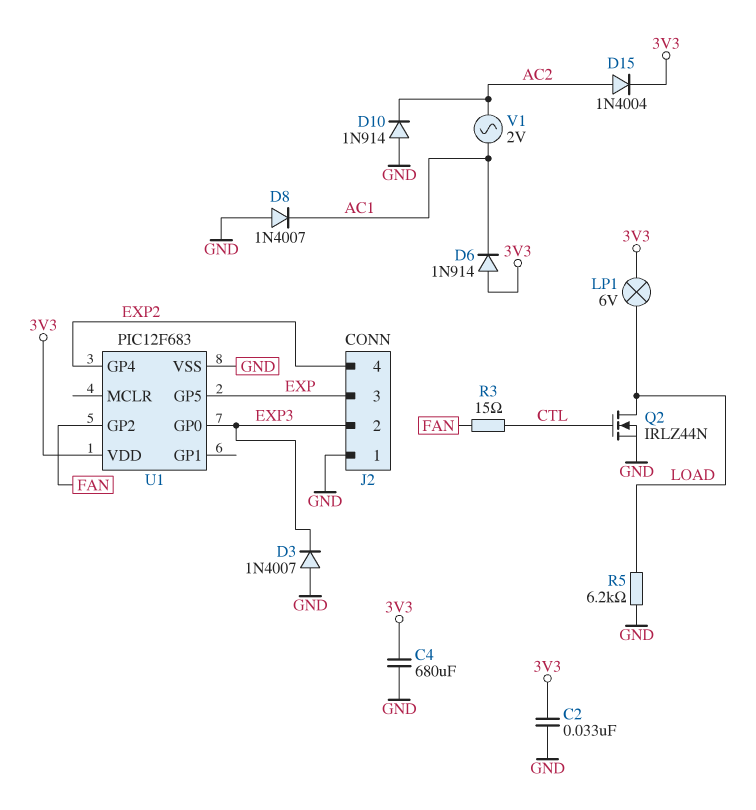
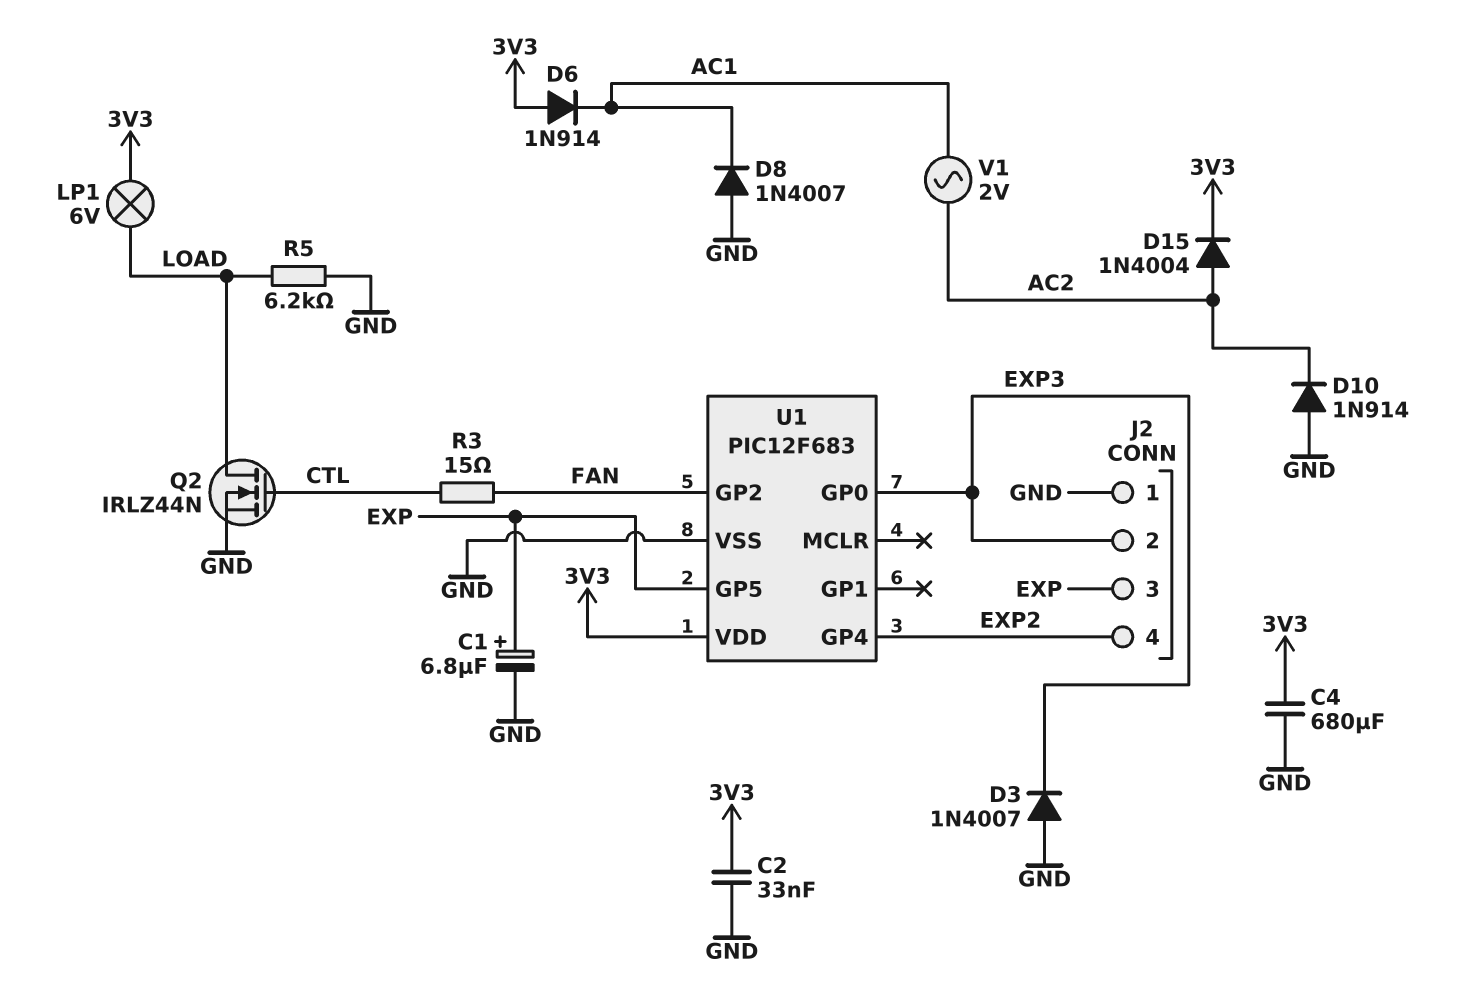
C1: none -> 6.8uF (plus EXP, minus GND)

